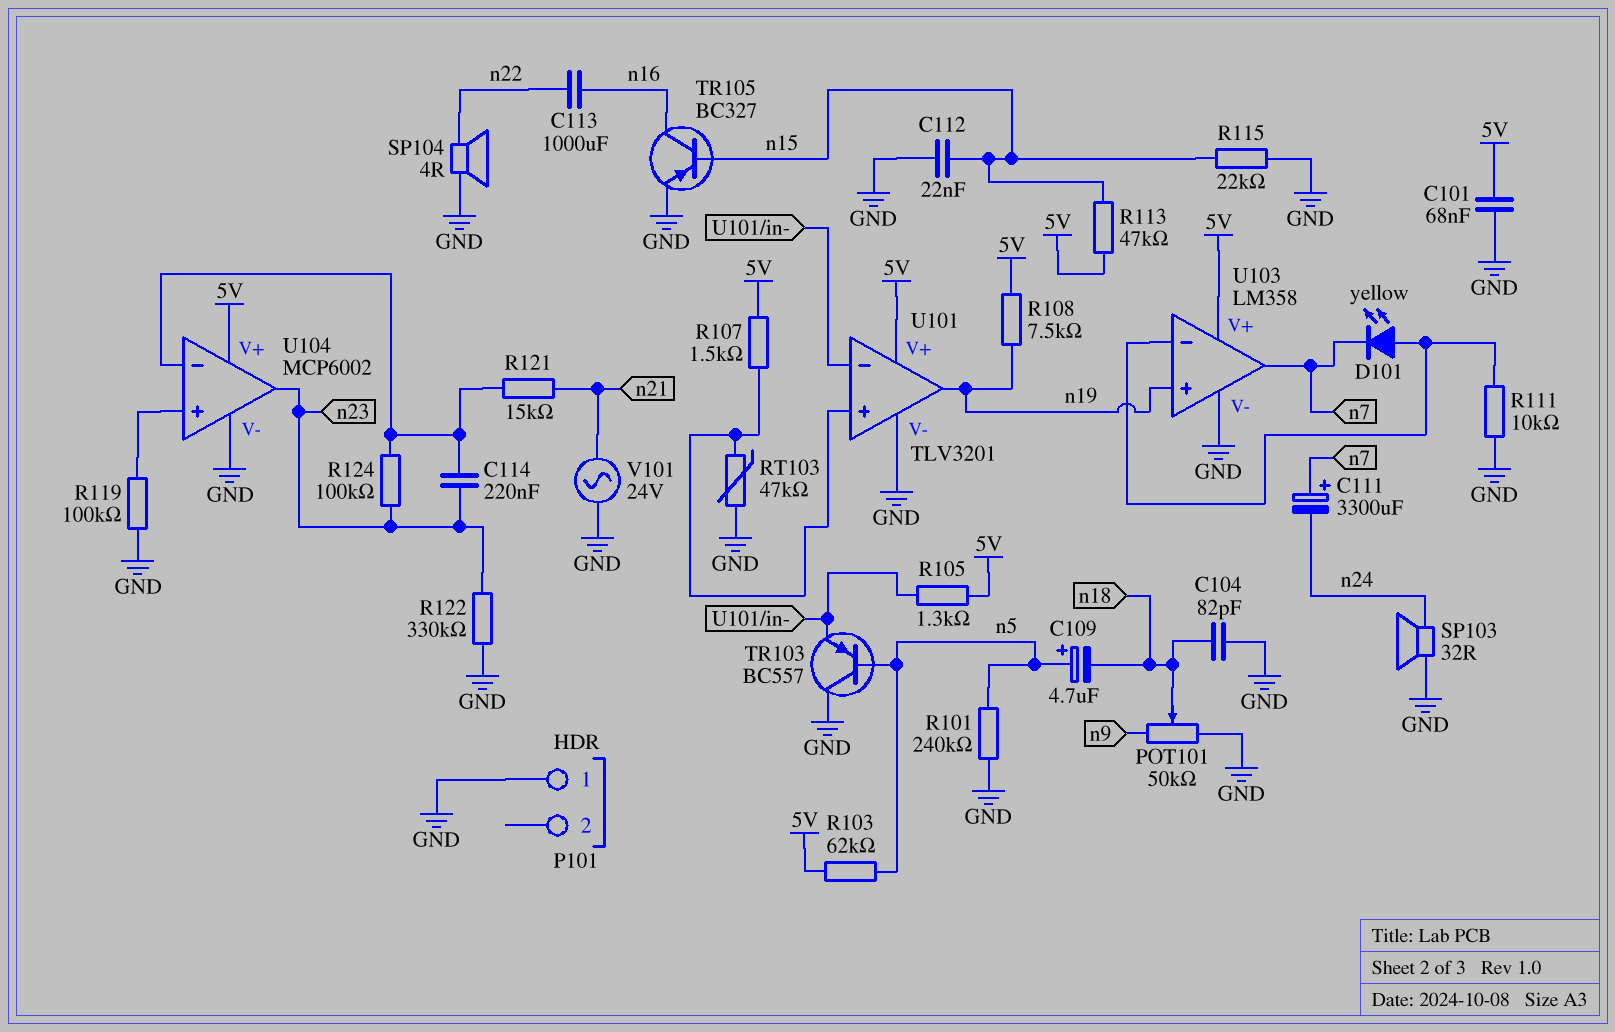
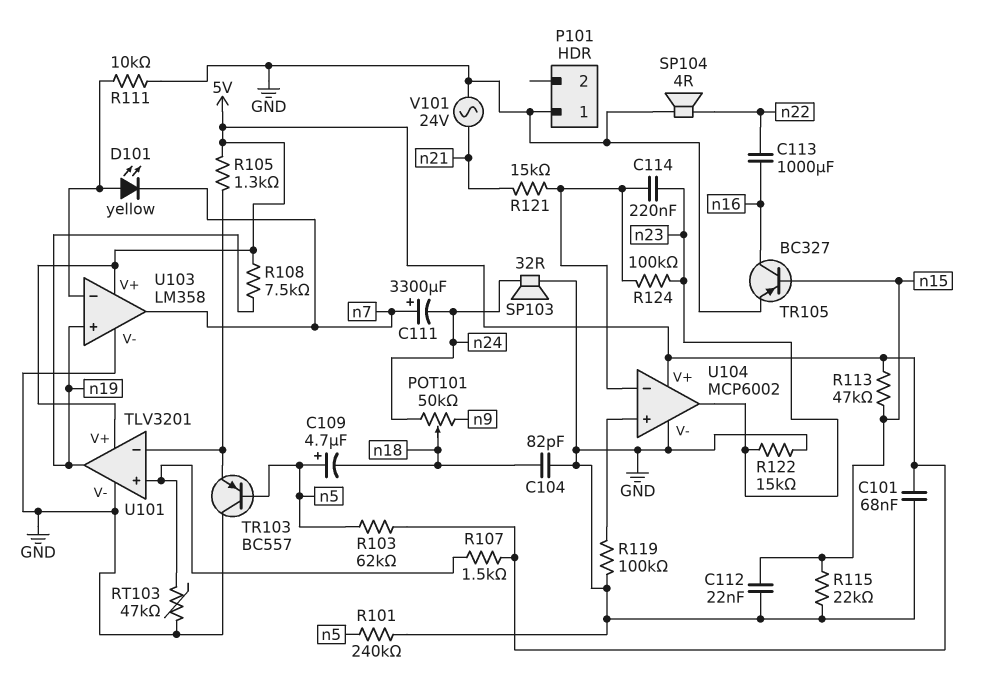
POT101: 50k (GND, n9, wiper n18) -> 50k (n9, n24, wiper n18)
R122: 330k (GND, n23) -> 15k (GND, n23)

